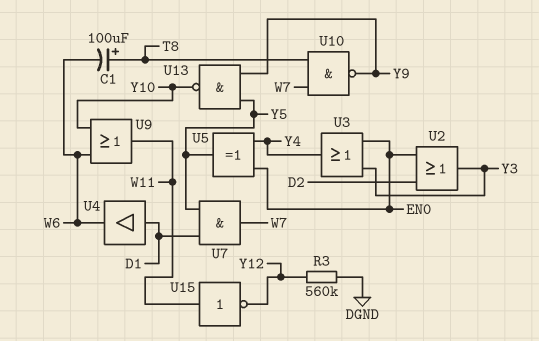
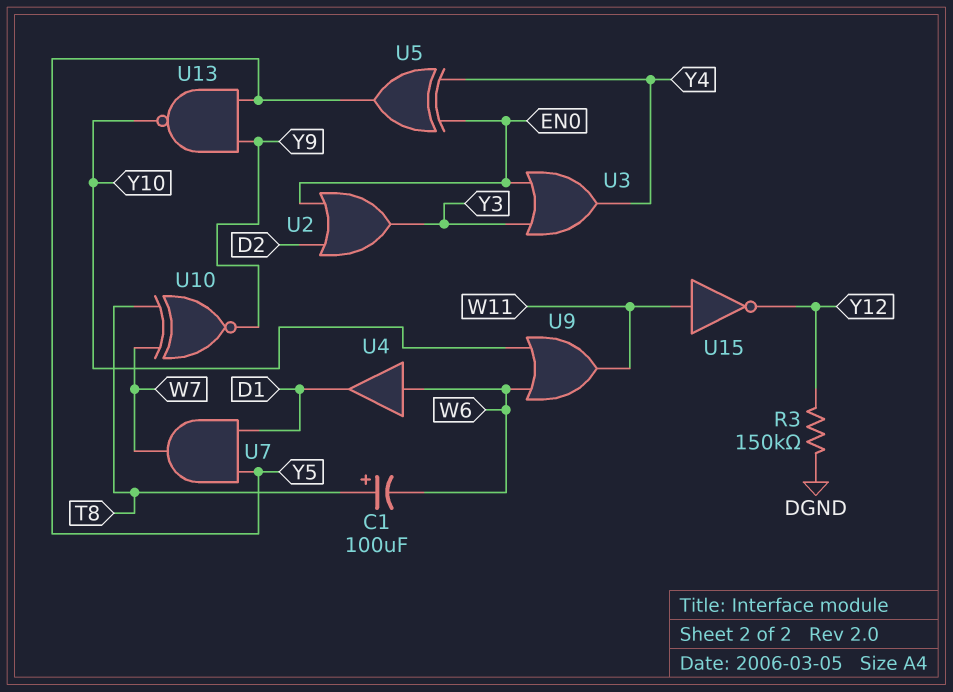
R3: 560k (DGND, Y12) -> 150k (DGND, Y12)
U4: buffer (in D1, out W6) -> buffer (in W6, out D1)
U10: NAND (in T8, in W7, out Y9) -> XNOR (in T8, in W7, out Y9)

